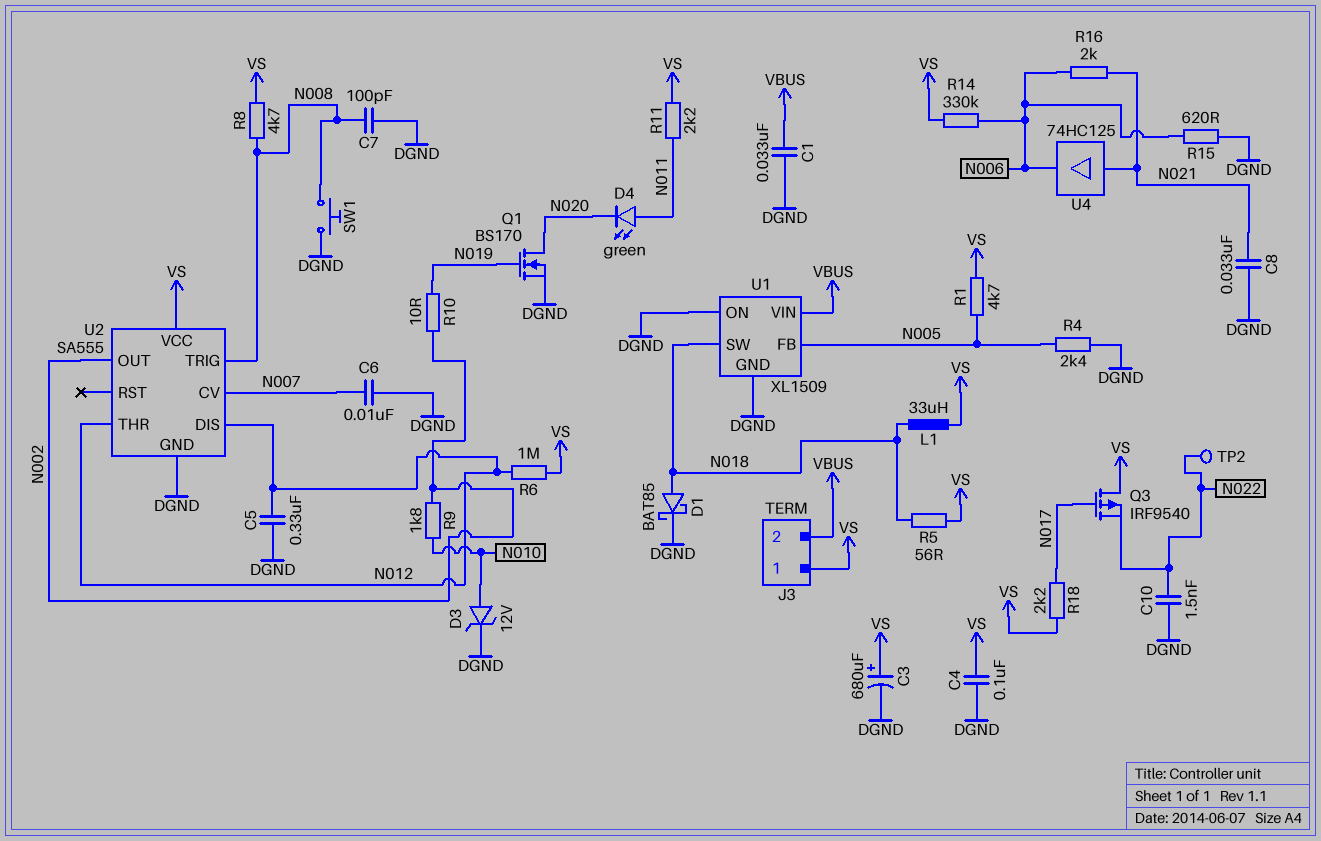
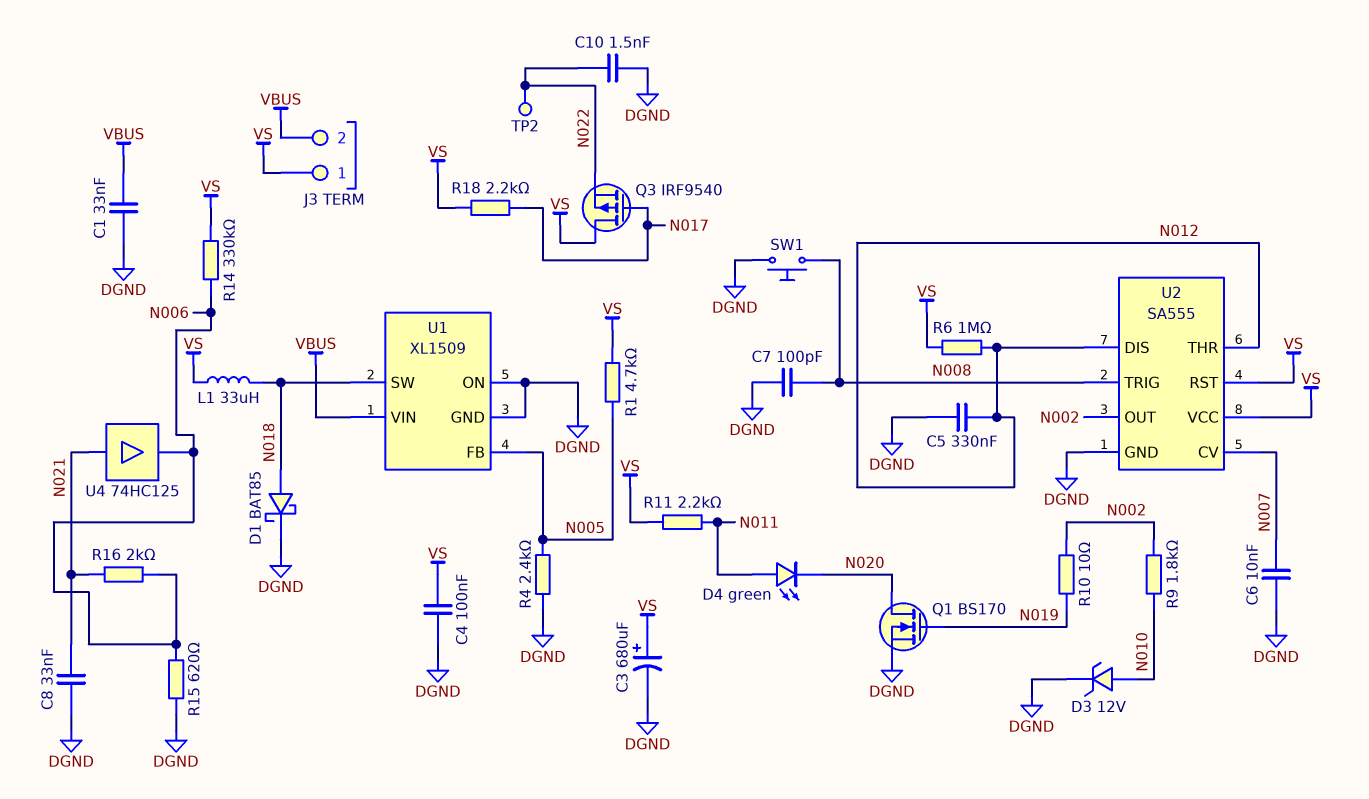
R5: 56 (N018, VS) -> none
R8: 4.7k (N008, VS) -> none
U2 pin RST: none -> VS

